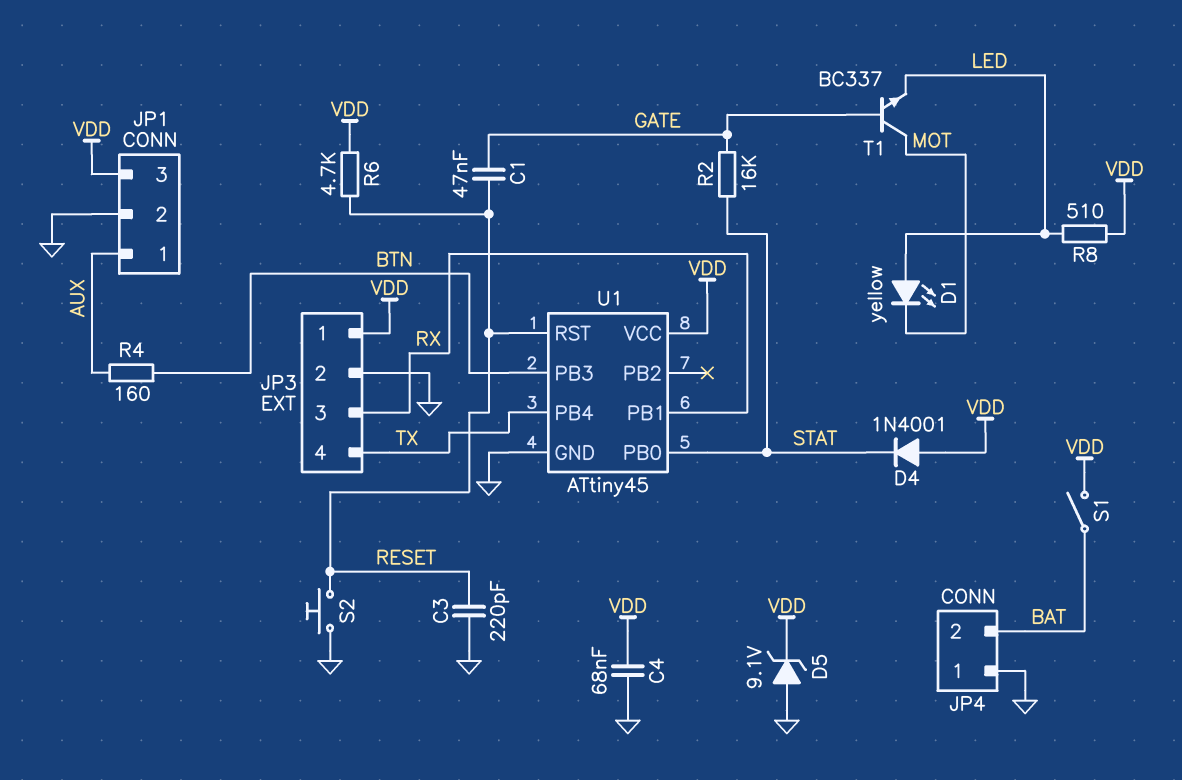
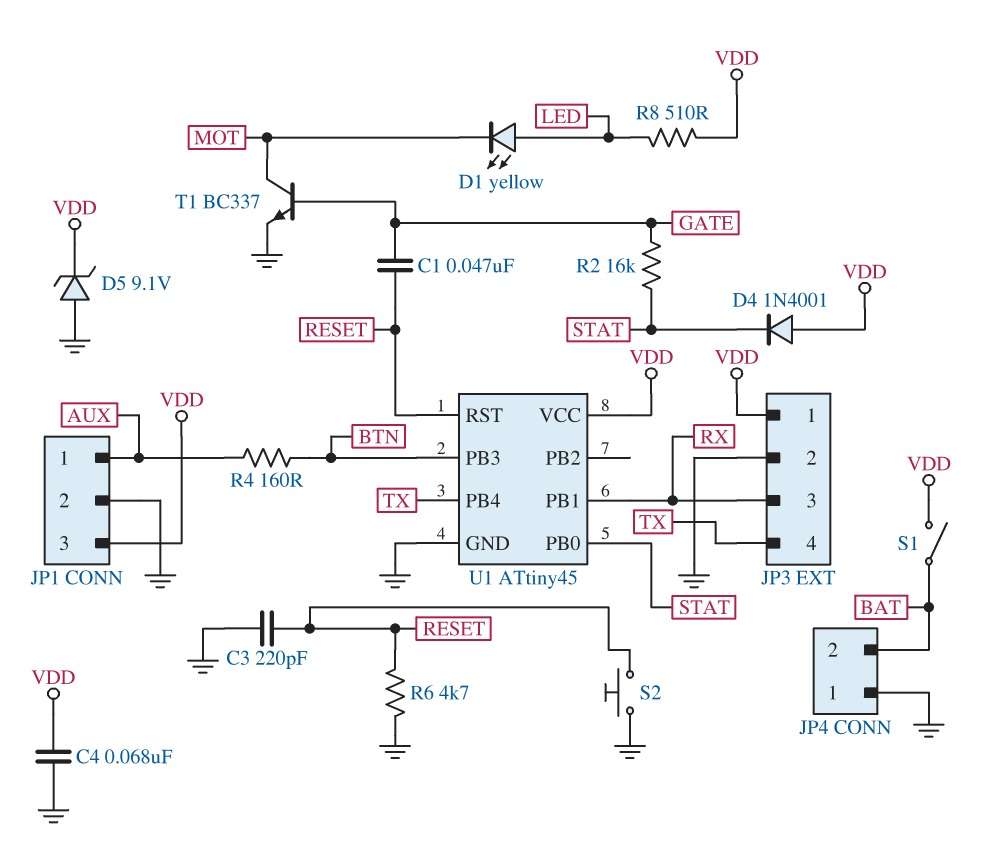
R6: 4.7k (RESET, VDD) -> 4.7k (GND, RESET)
T1: NPN BC337 (B GATE, C MOT, E LED) -> NPN BC337 (B GATE, C MOT, E GND)

